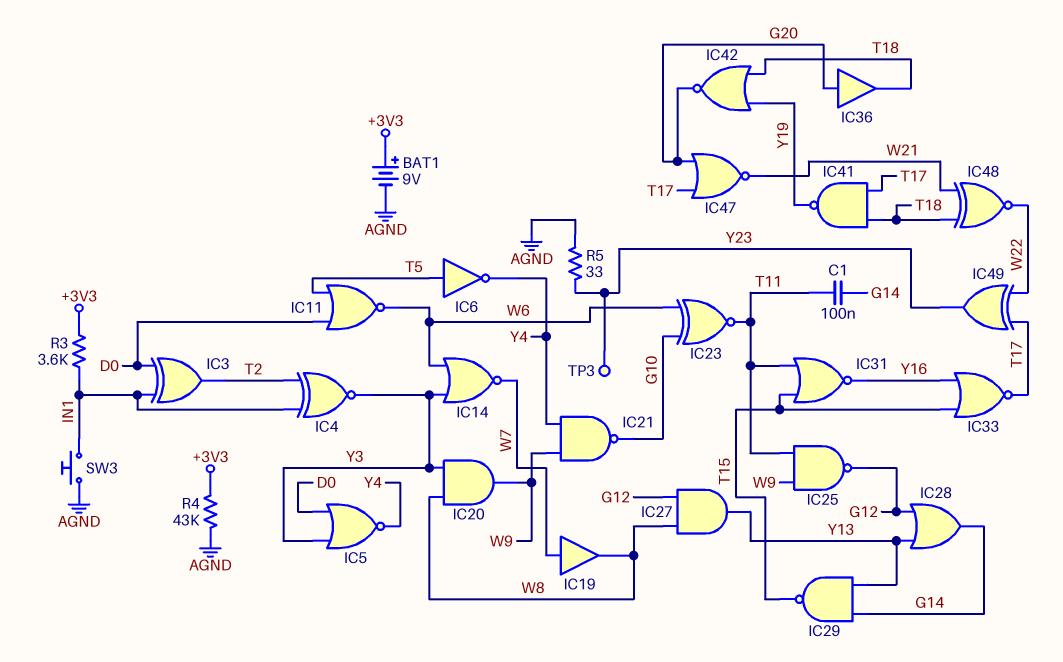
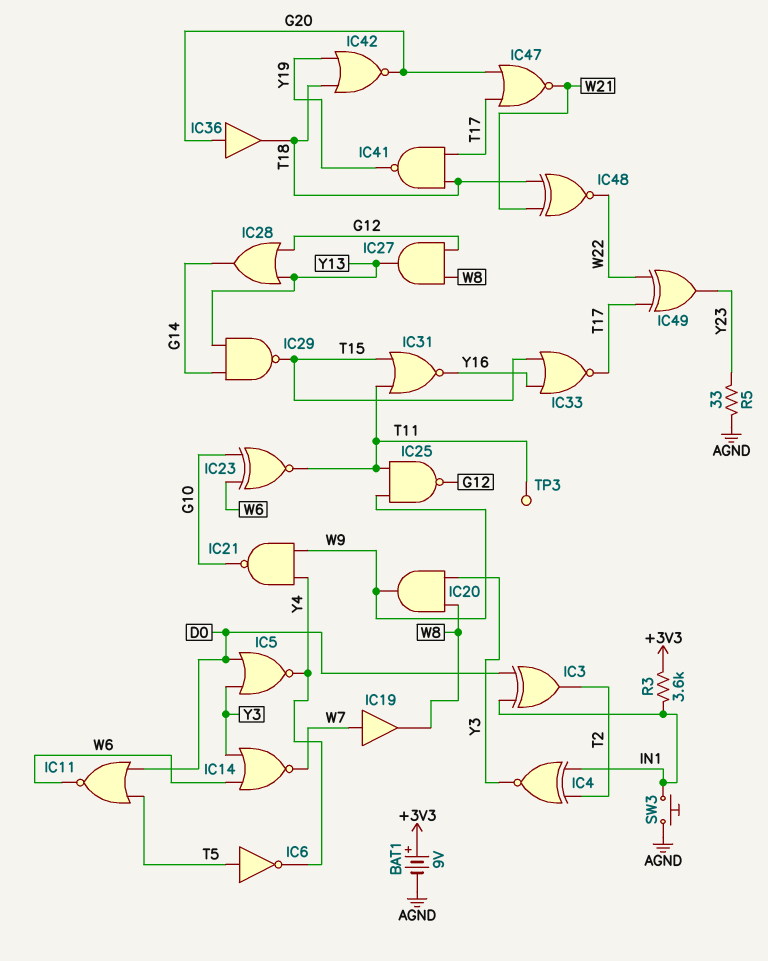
C1: 100nF (G14, T11) -> none
R4: 43k (+3V3, AGND) -> none
TP3: test point (Y23) -> test point (T11)

